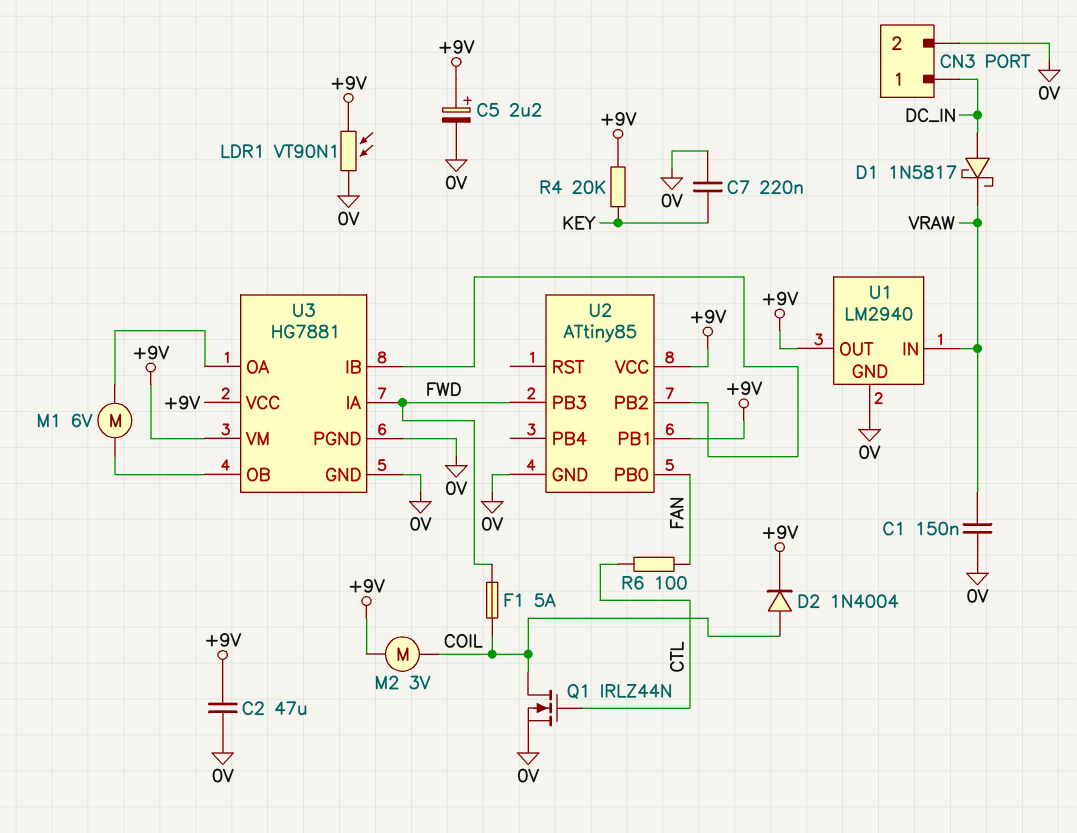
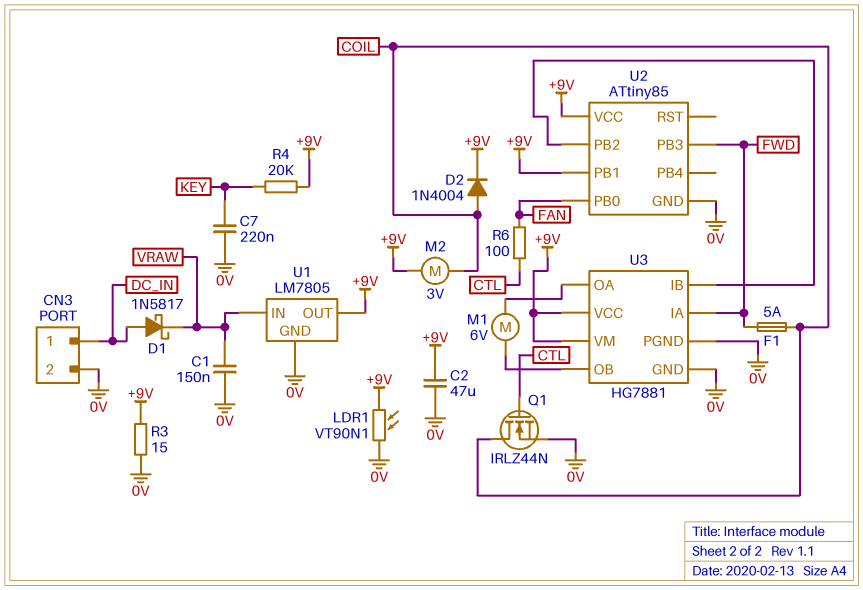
C5: 2.2uF (plus +9V, minus 0V) -> none
R3: none -> 15 (+9V, 0V)
U1: LM2940 -> LM7805

